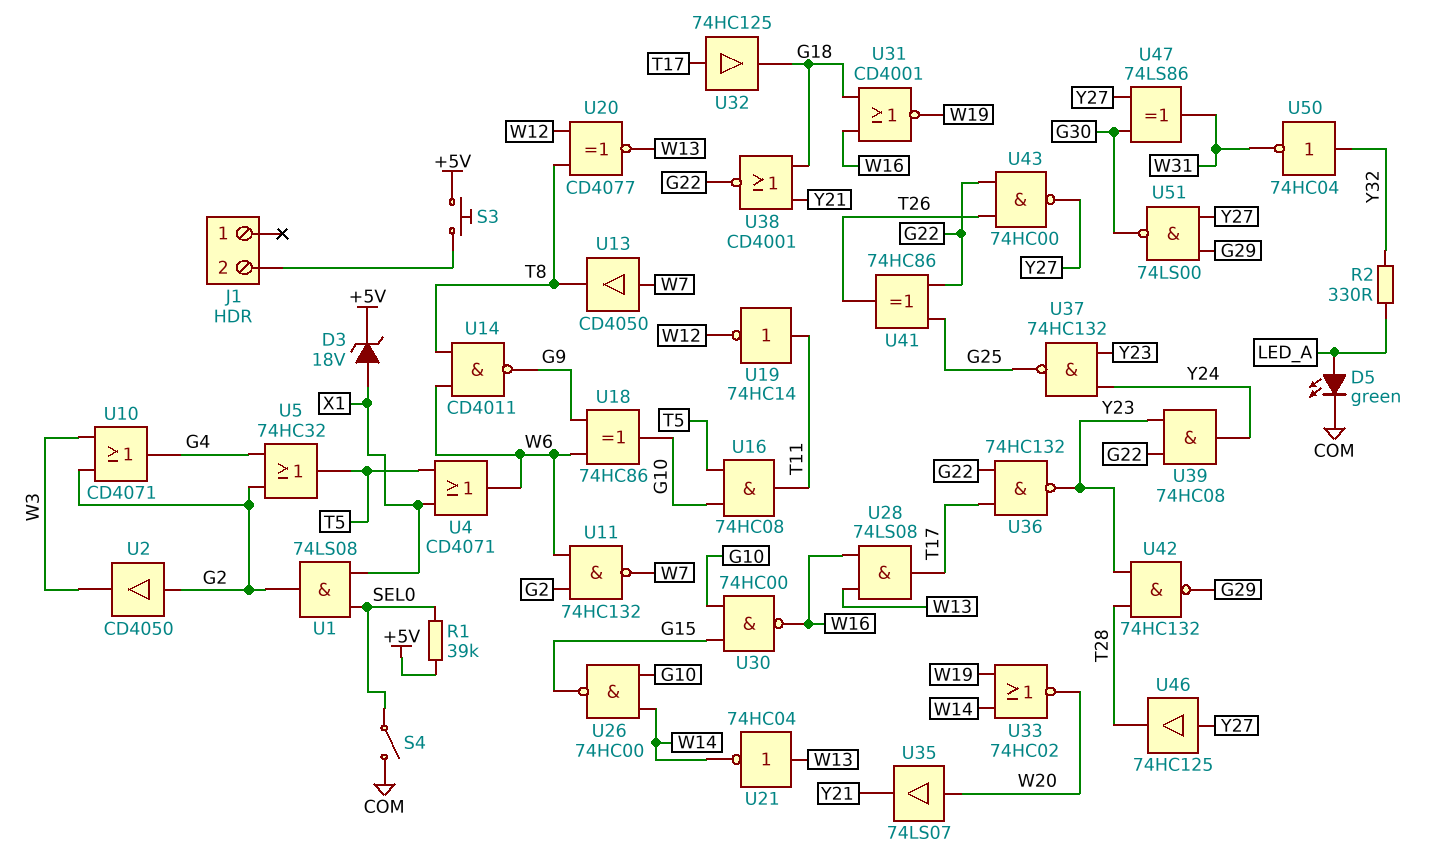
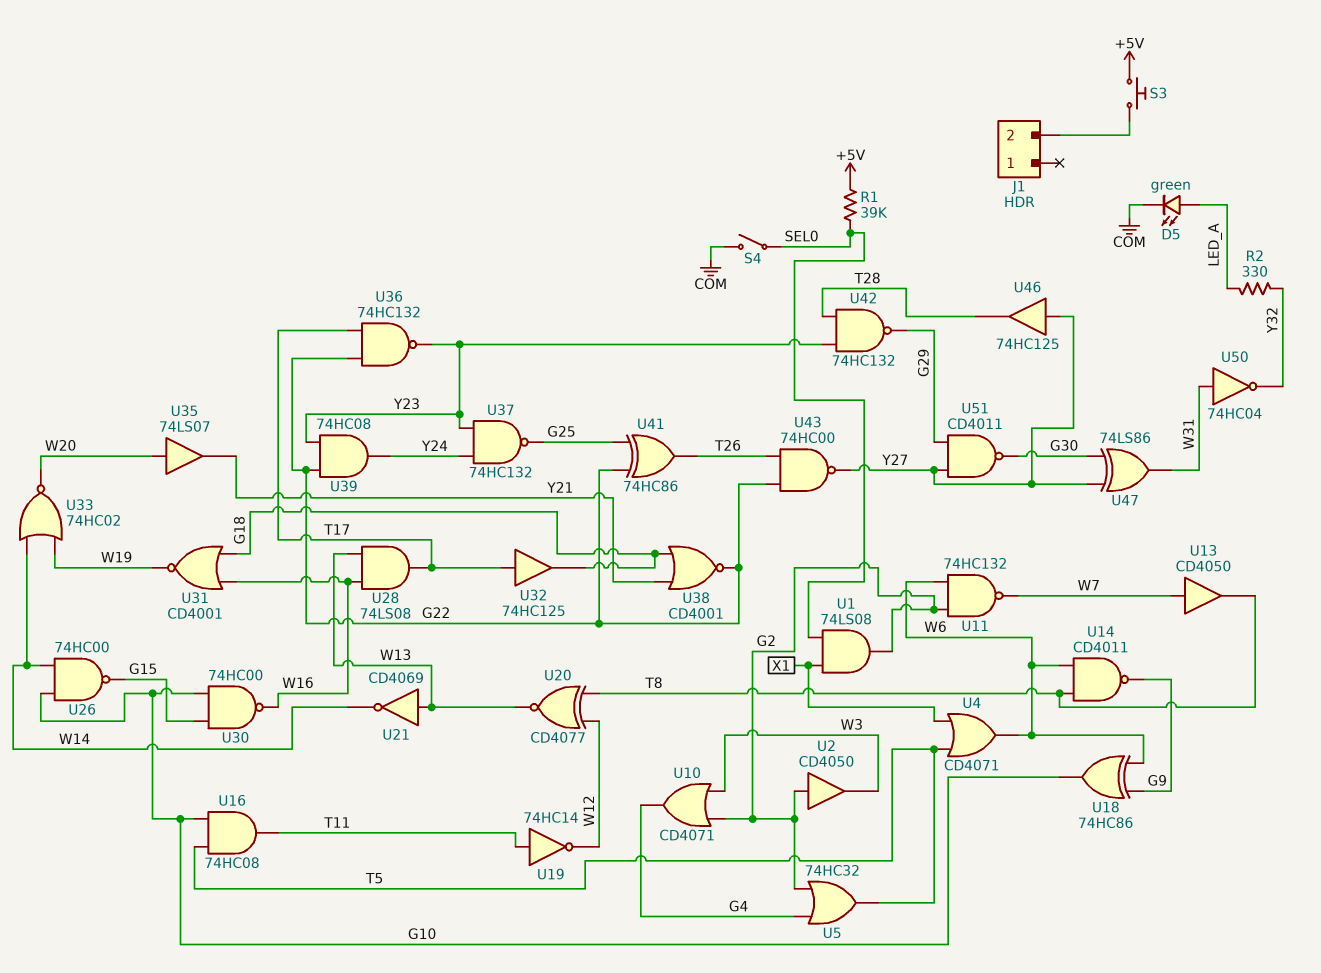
D3: zener 18V (A X1, K +5V) -> none
U21: NOT 74HC04 (in W13, out W14) -> NOT CD4069 (in W13, out W14)
U50: NOT 74HC04 (in Y32, out W31) -> NOT 74HC04 (in W31, out Y32)
U51: NAND 74LS00 (in G29, in Y27, out G30) -> NAND CD4011 (in G29, in Y27, out G30)

